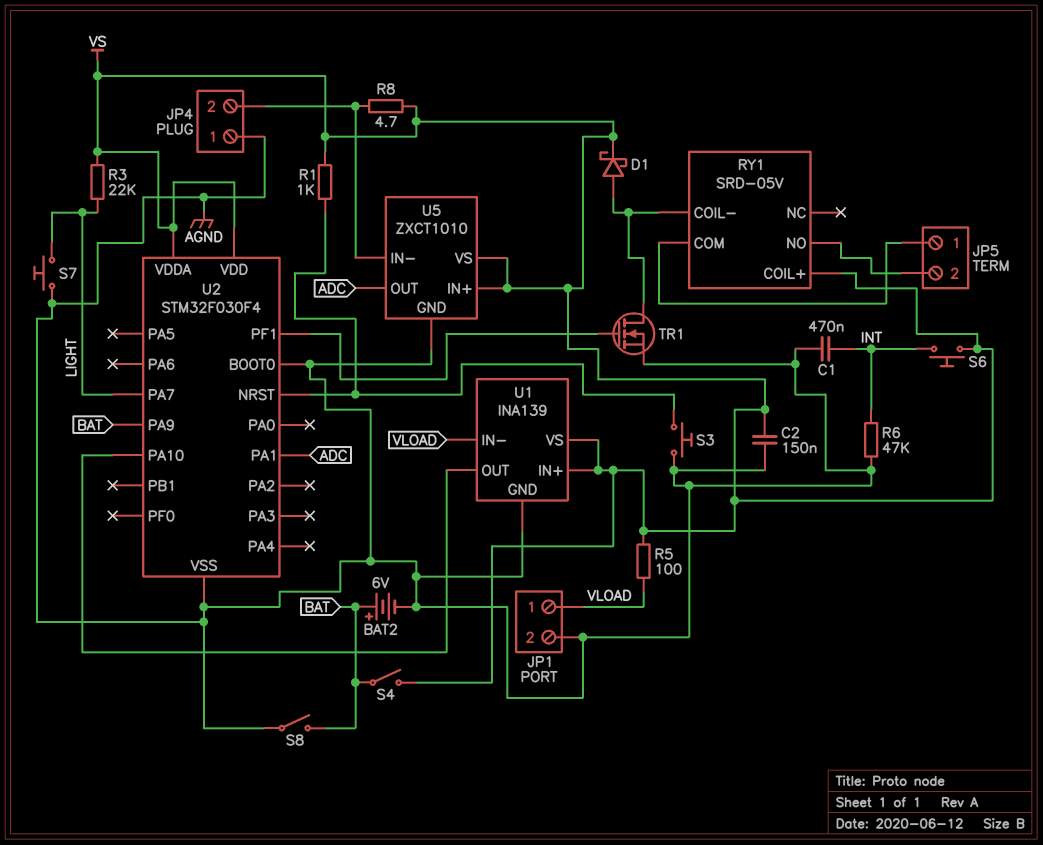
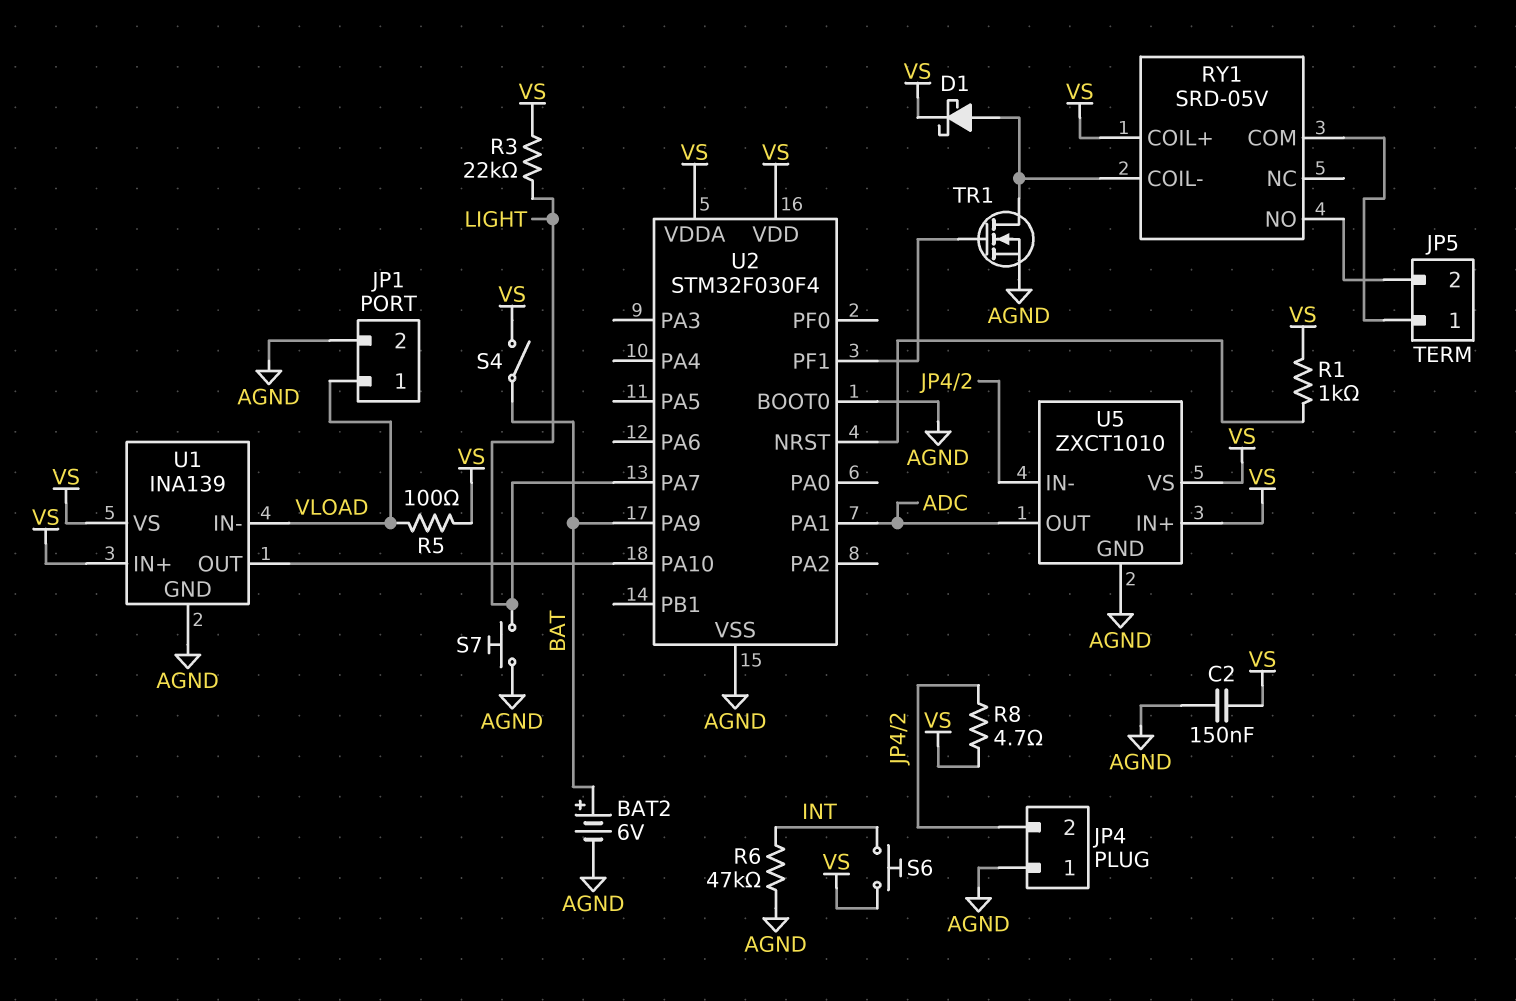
C1: 470nF (AGND, INT) -> none
S3: button (AGND, U2/NRST) -> none
S8: switch (AGND, BAT) -> none

